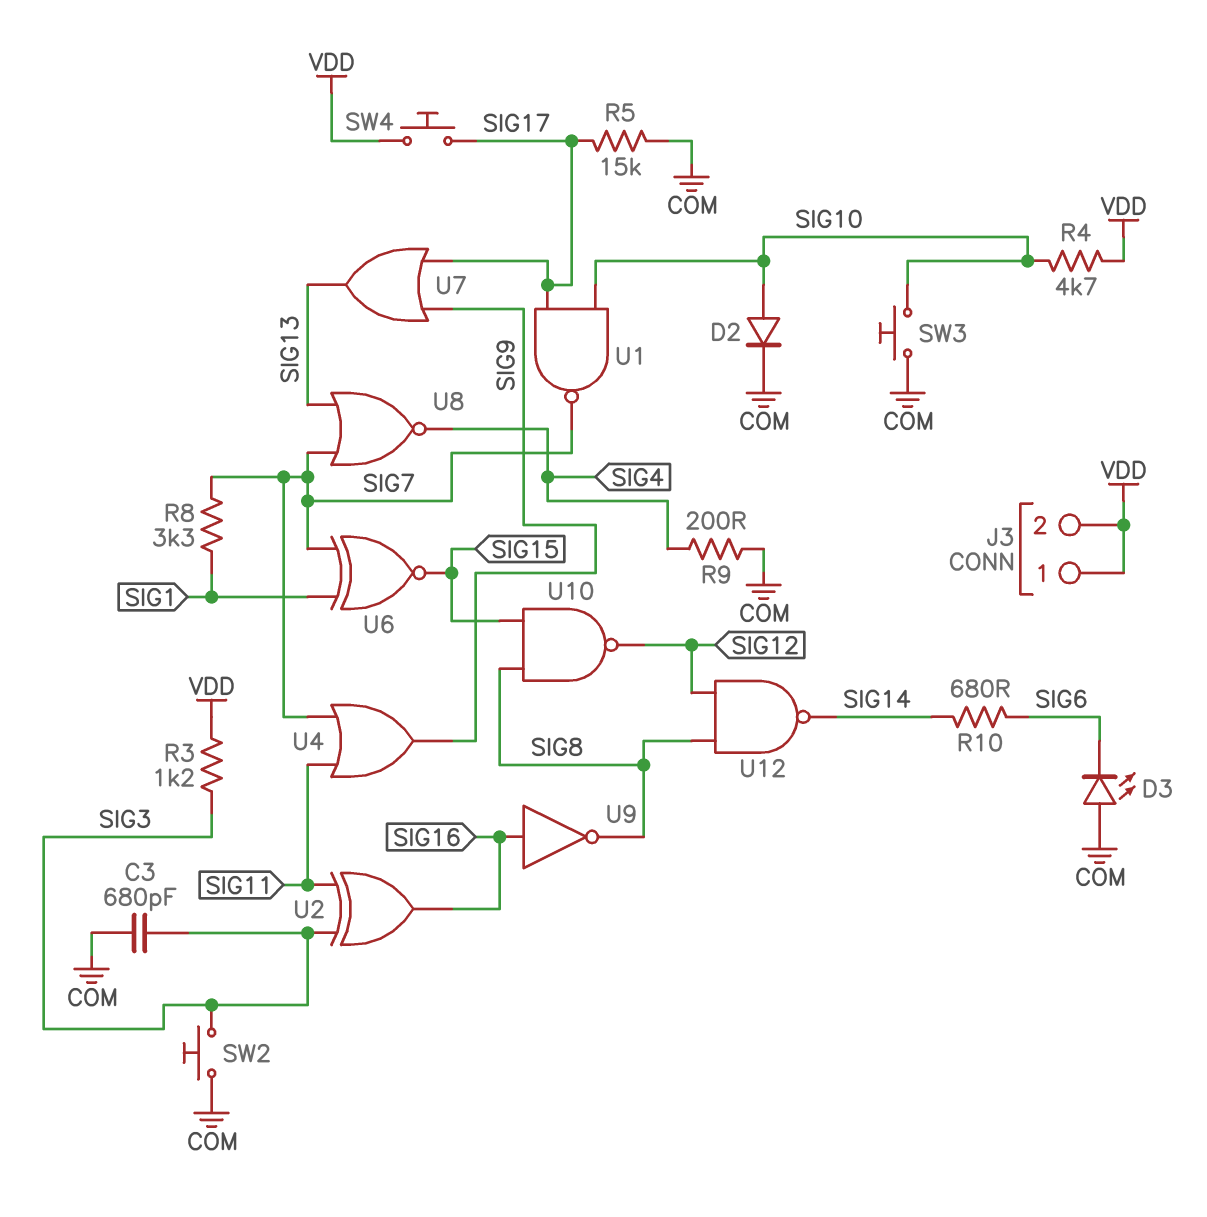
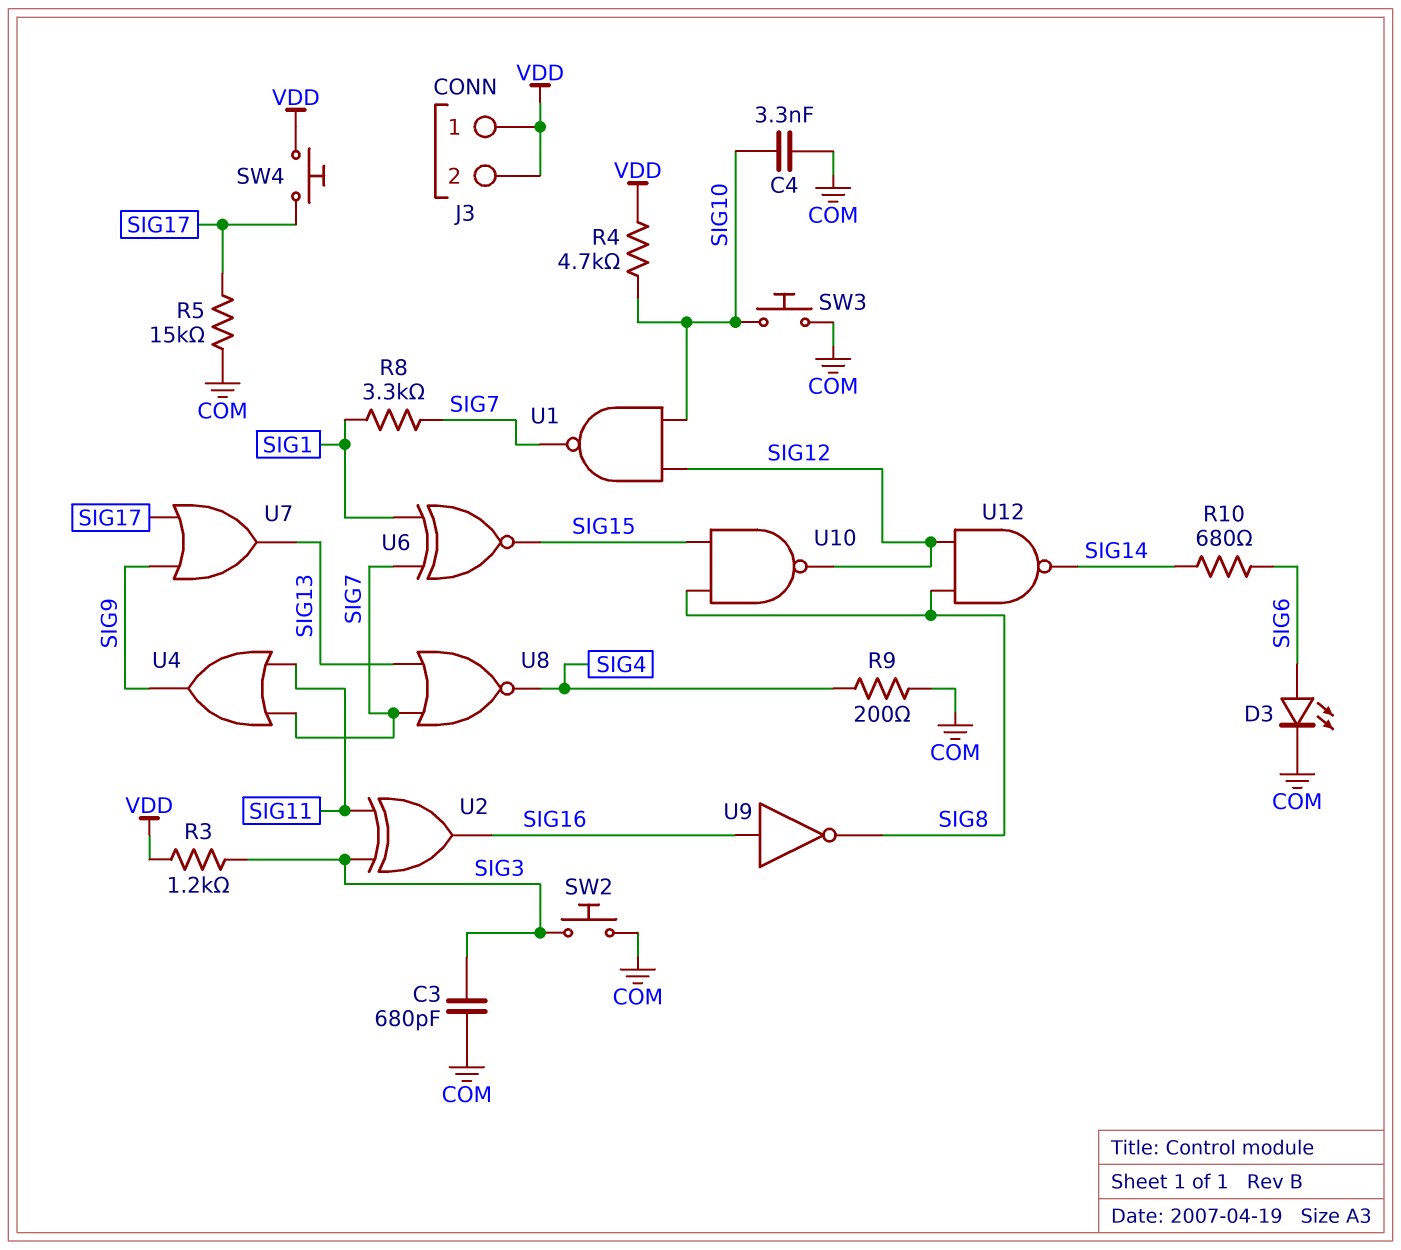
C4: none -> 3.3nF (COM, SIG10)
D2: diode (A SIG10, K COM) -> none
D3: LED (A COM, K SIG6) -> LED (A SIG6, K COM)
U1: NAND (in SIG10, in SIG17, out SIG7) -> NAND (in SIG10, in SIG12, out SIG7)

